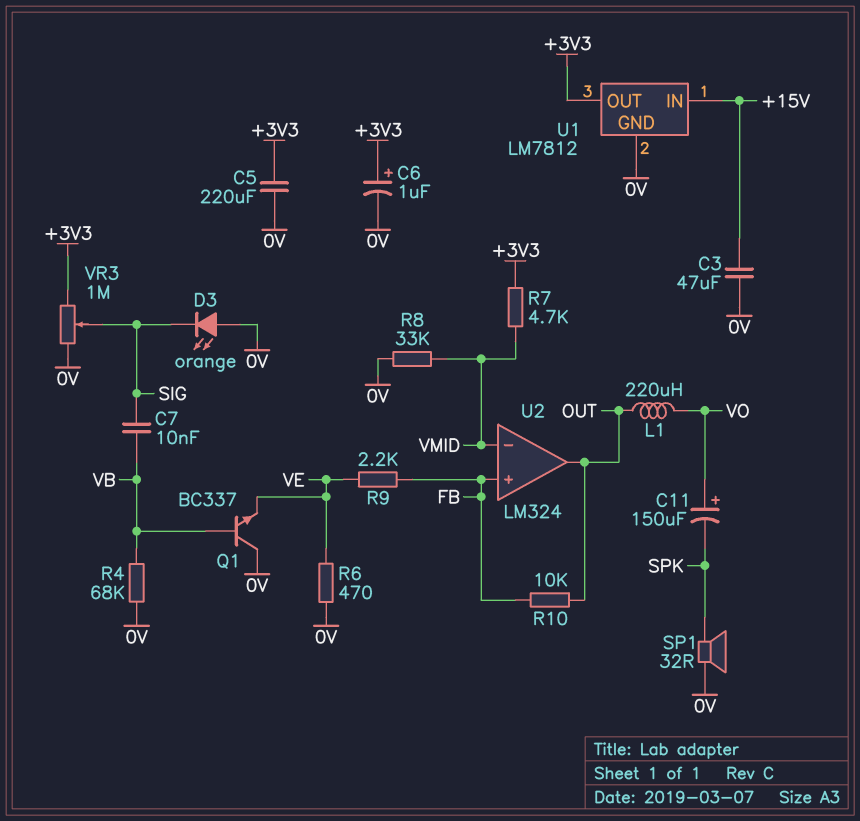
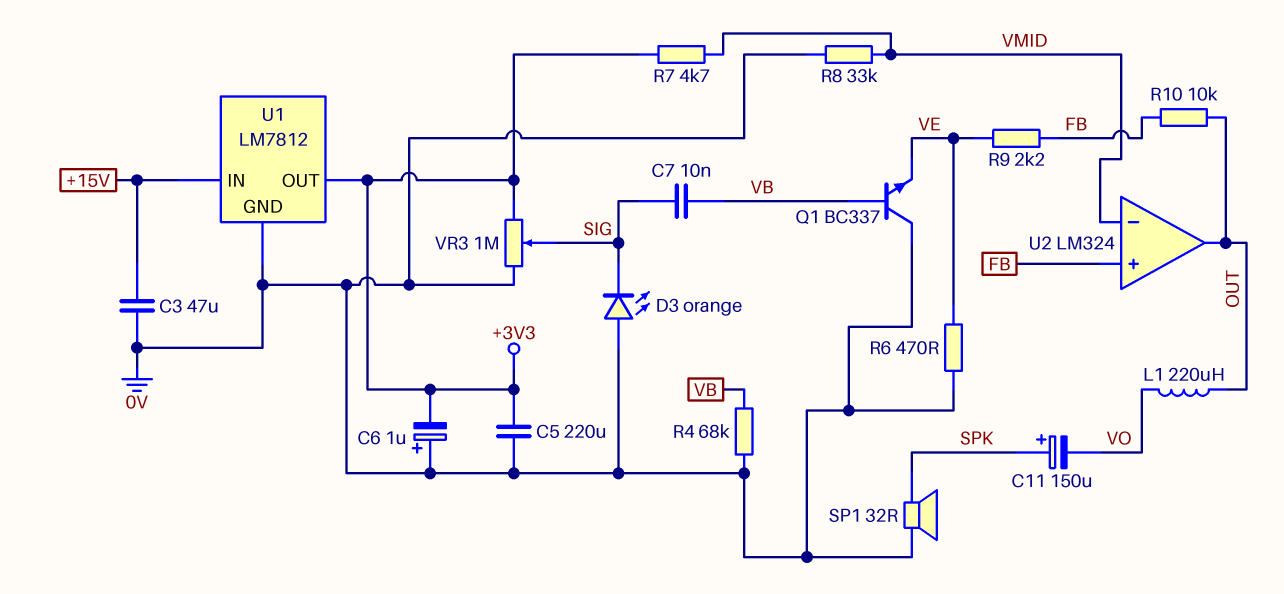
C6: 1uF (plus +3V3, minus 0V) -> 1uF (plus 0V, minus +3V3)
C11: 150uF (plus VO, minus SPK) -> 150uF (plus SPK, minus VO)

